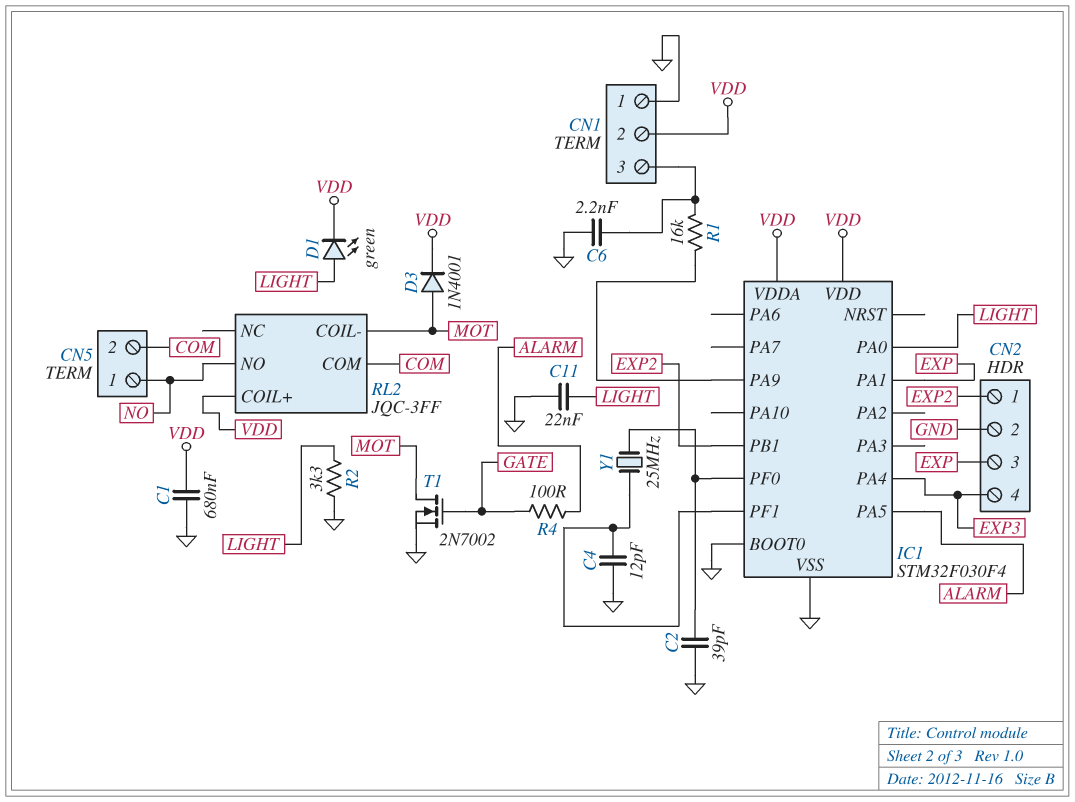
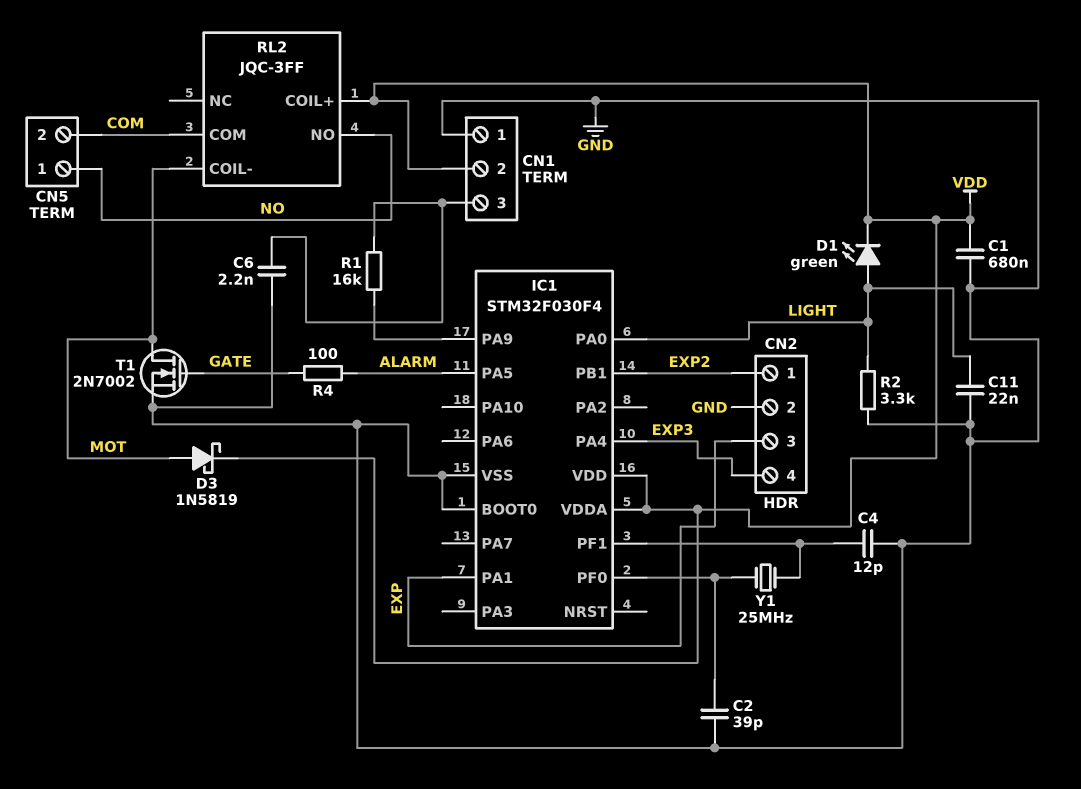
D3: diode 1N4001 (A MOT, K VDD) -> schottky 1N5819 (A MOT, K VDD)

